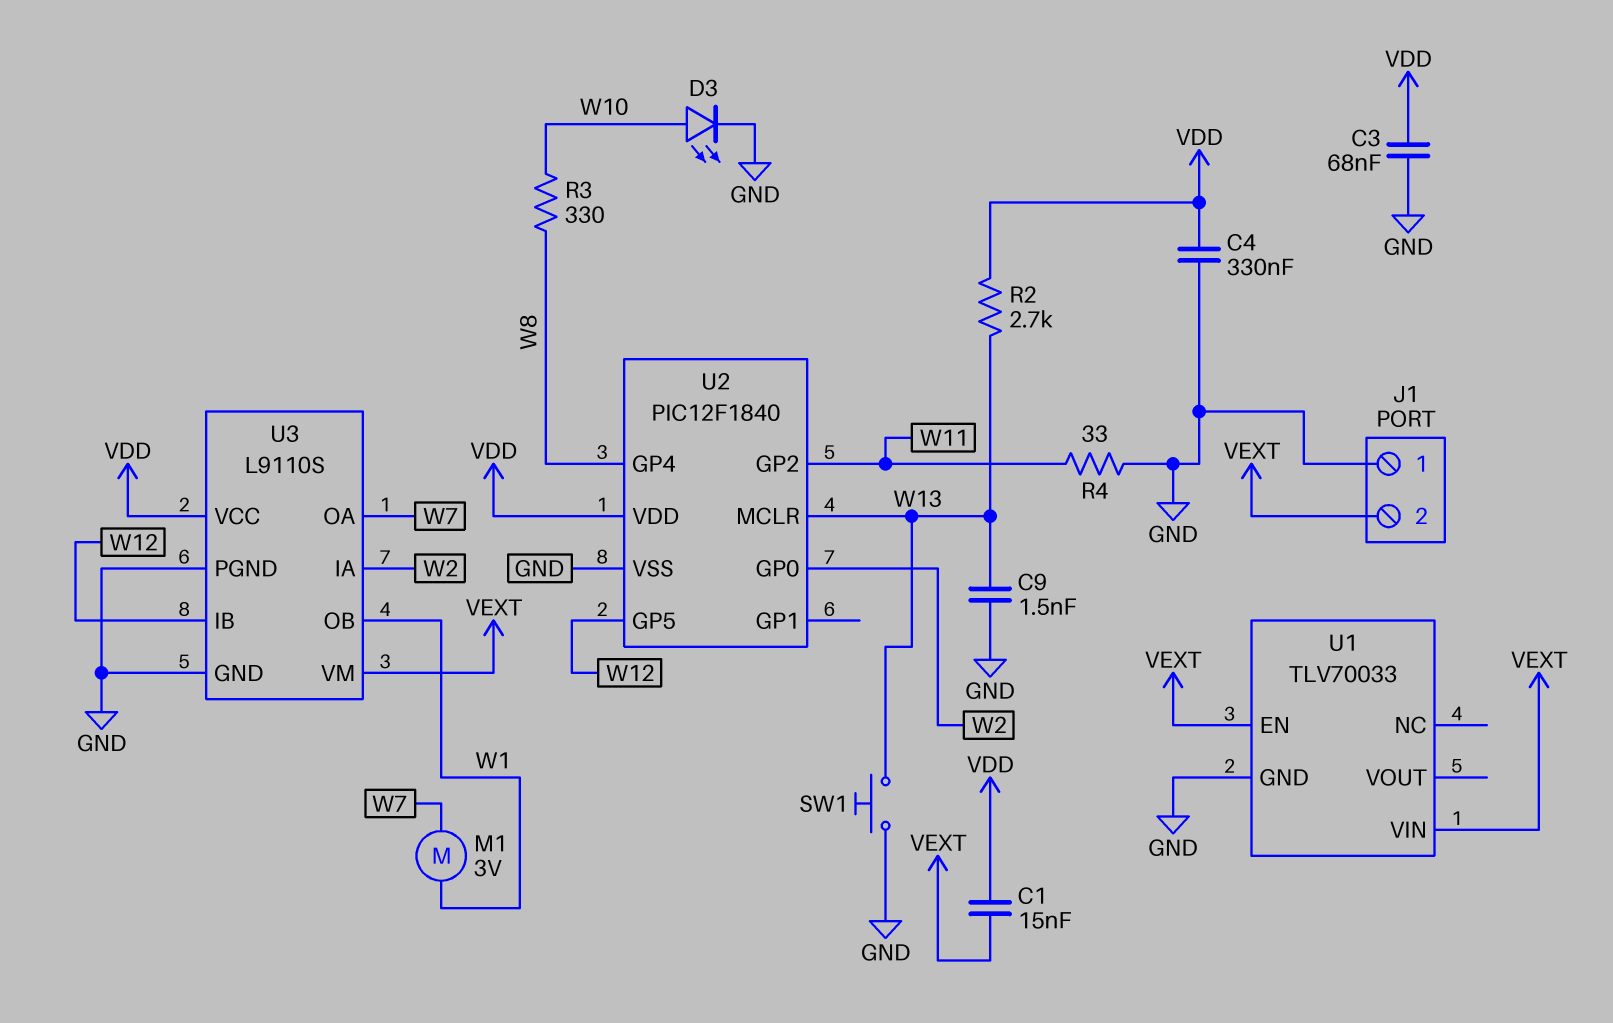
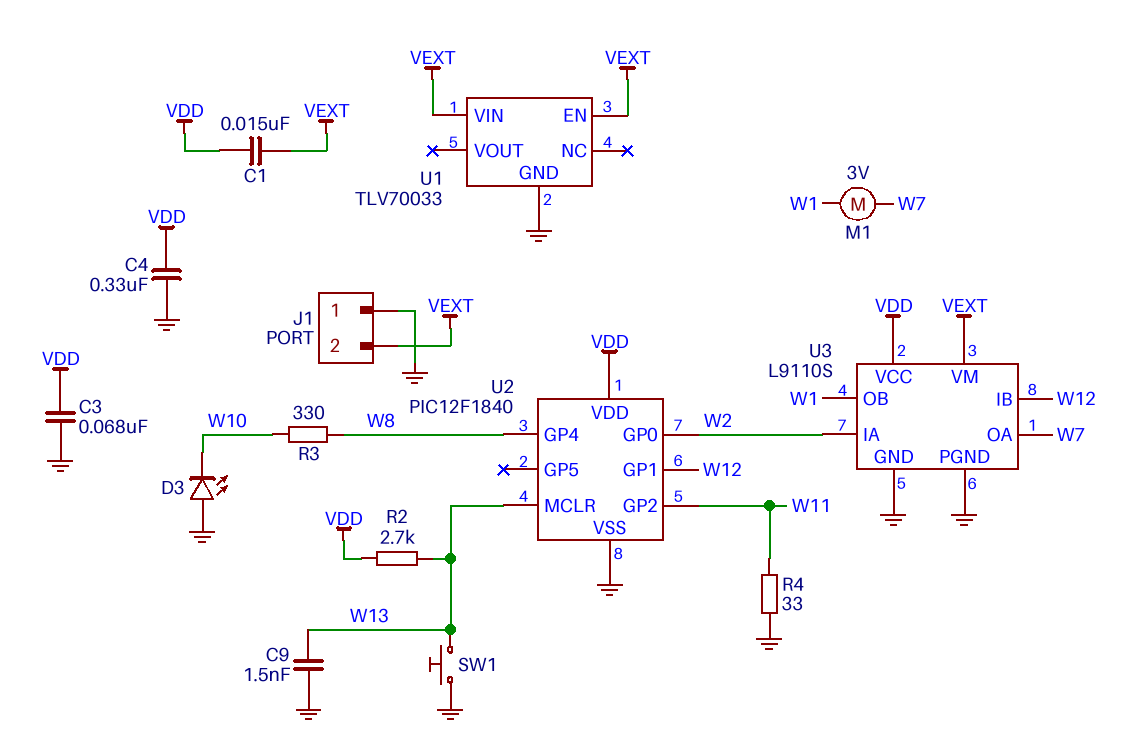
D3: LED (A W10, K GND) -> LED (A GND, K W10)
U2 pin GP1: none -> W12
U2 pin GP5: W12 -> none

